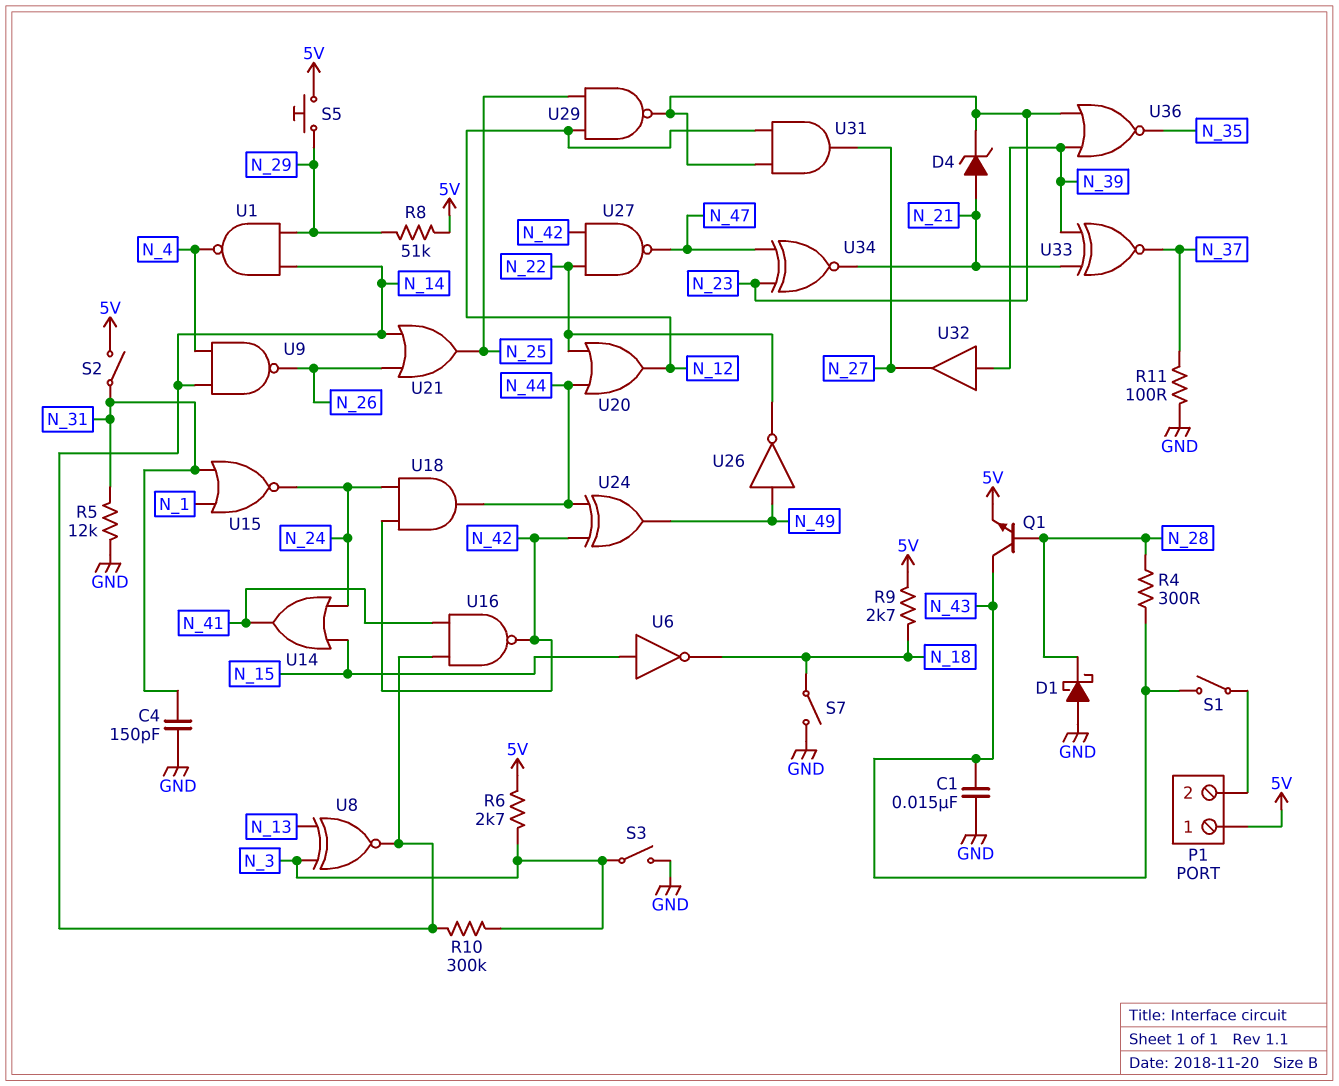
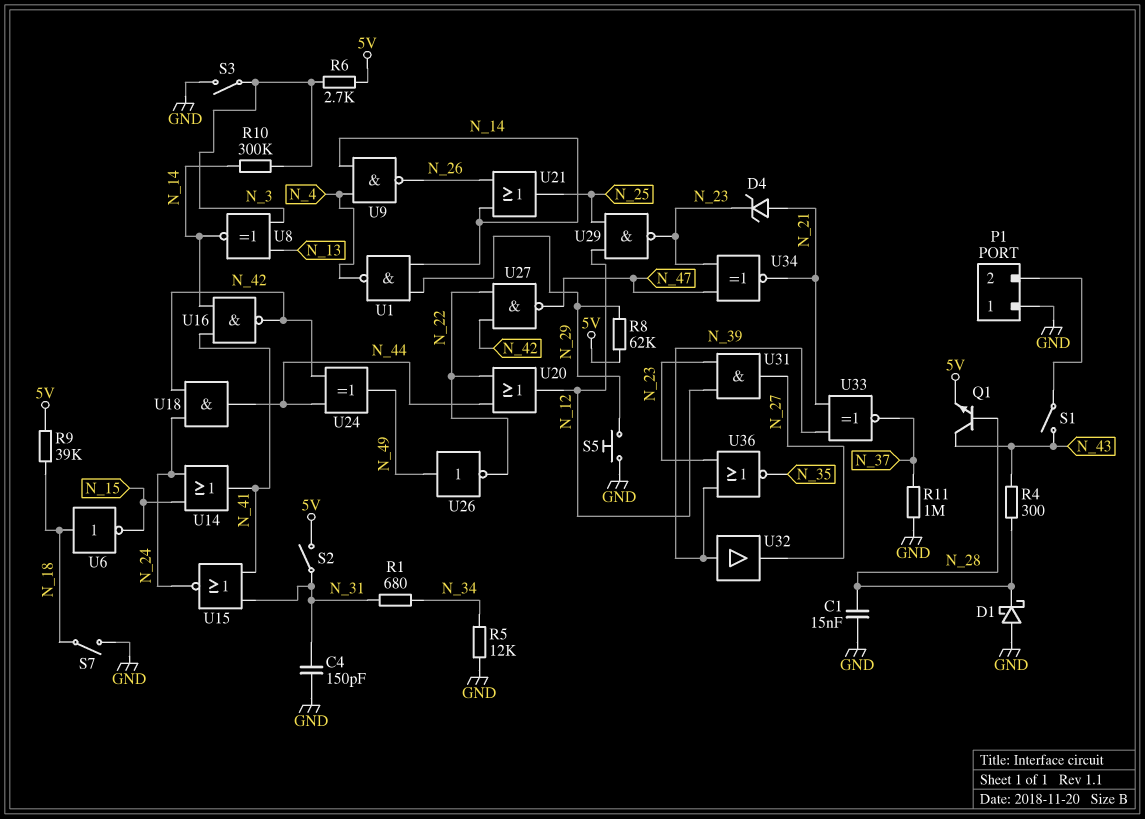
C1: 15nF (GND, N_43) -> 15nF (GND, N_28)
P1 pin 1: 5V -> GND
R1: none -> 680 (N_31, N_34)
R5: 12k (GND, N_31) -> 12k (GND, N_34)
R8: 51k (5V, N_29) -> 62k (5V, N_29)
R9: 2.7k (5V, N_18) -> 39k (5V, N_18)
R11: 100 (GND, N_37) -> 1M (GND, N_37)
S5: button (5V, N_29) -> button (GND, N_29)
U6: NOT (in N_15, out N_18) -> NOT (in N_18, out N_15)
U15: NOR (in N_1, in N_31, out N_24) -> NOR (in N_31, in N_41, out N_24)

